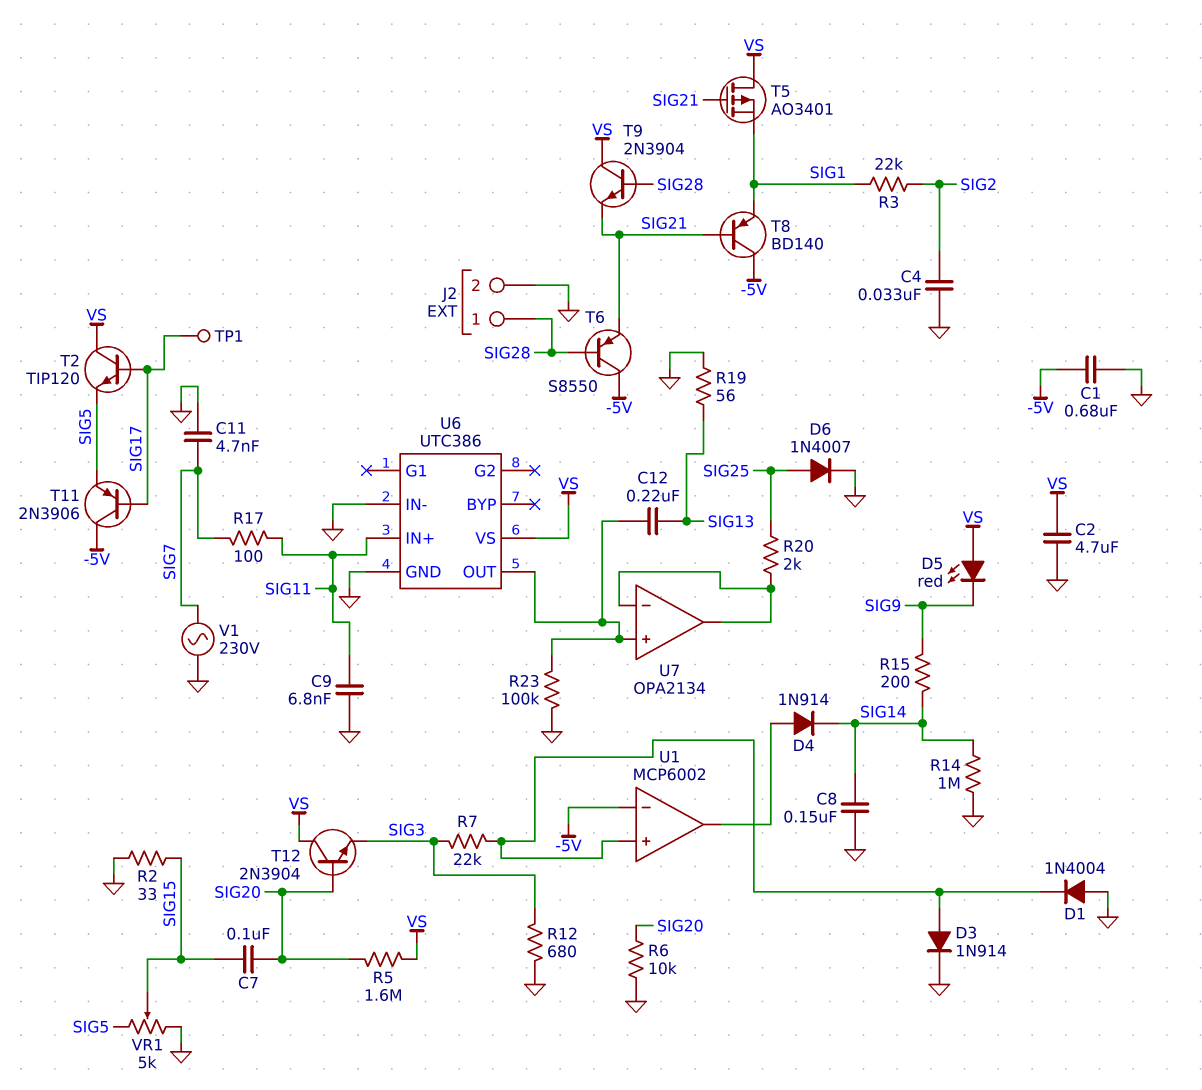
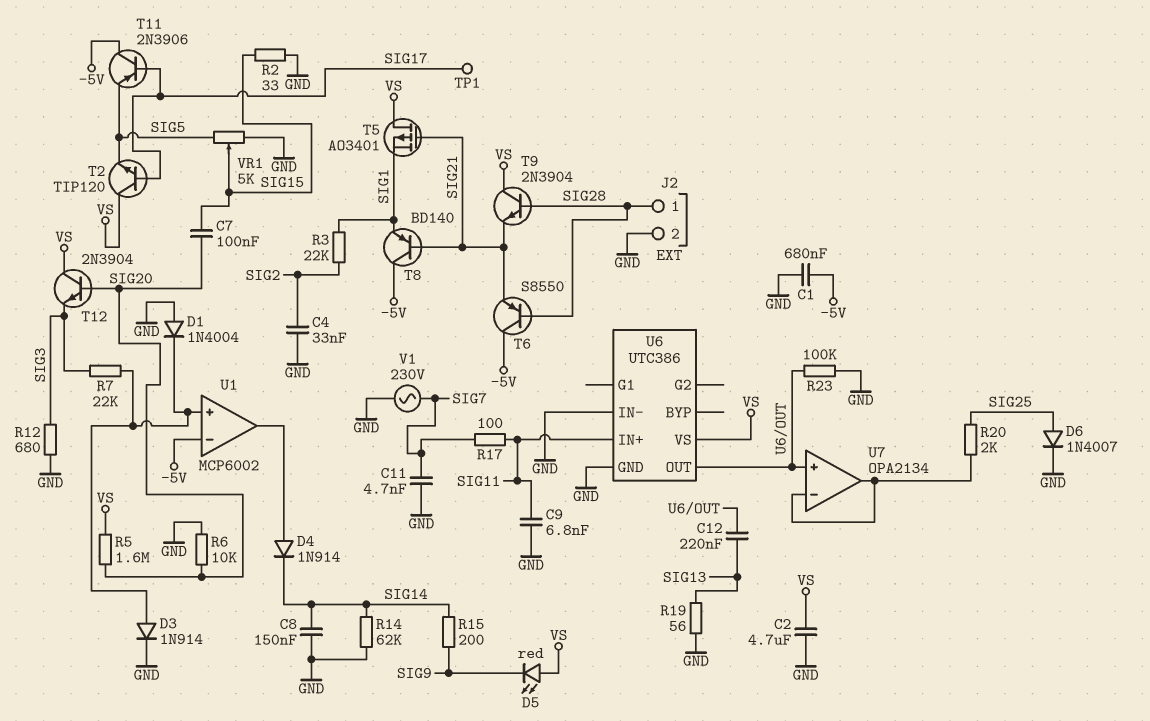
R14: 1M (GND, SIG14) -> 62k (GND, SIG14)

